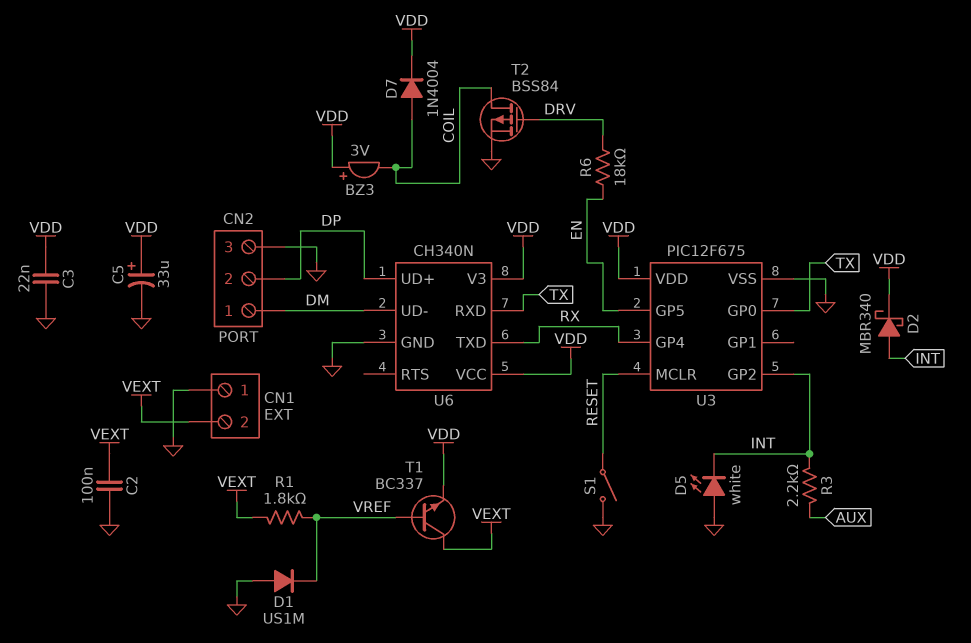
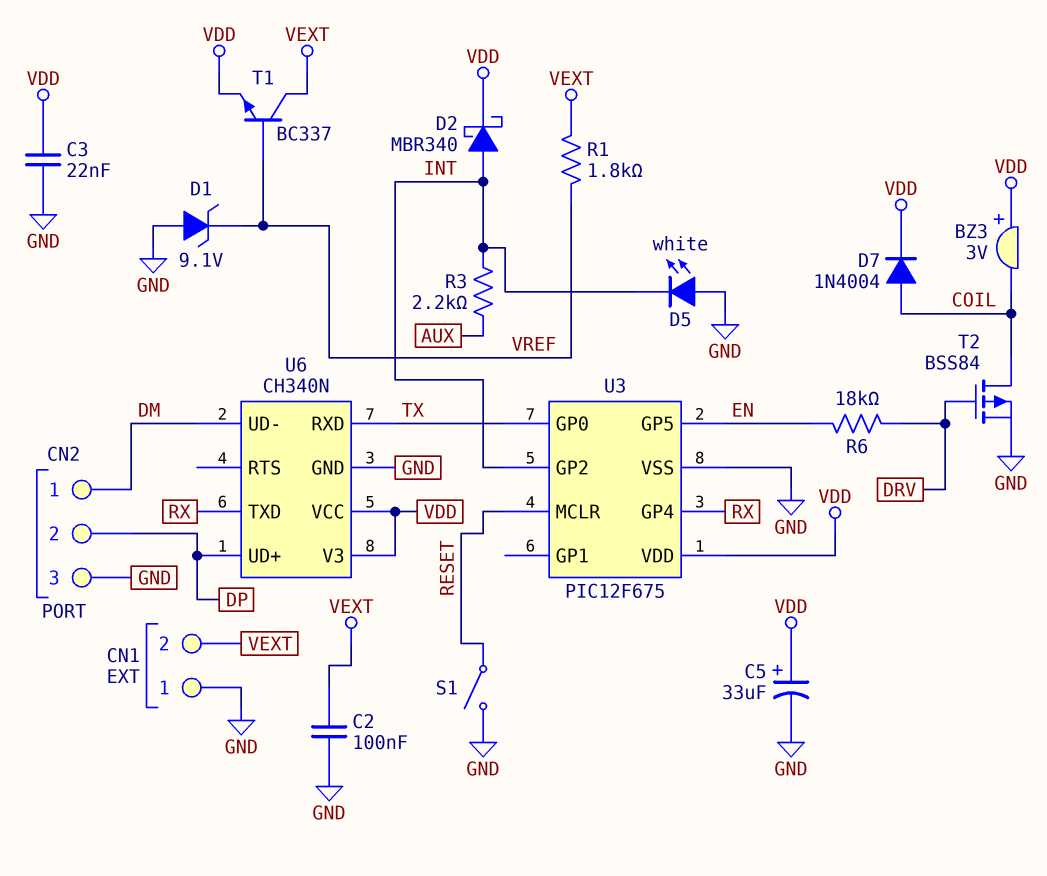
D1: diode US1M (A GND, K VREF) -> zener 9.1V (A GND, K VREF)

